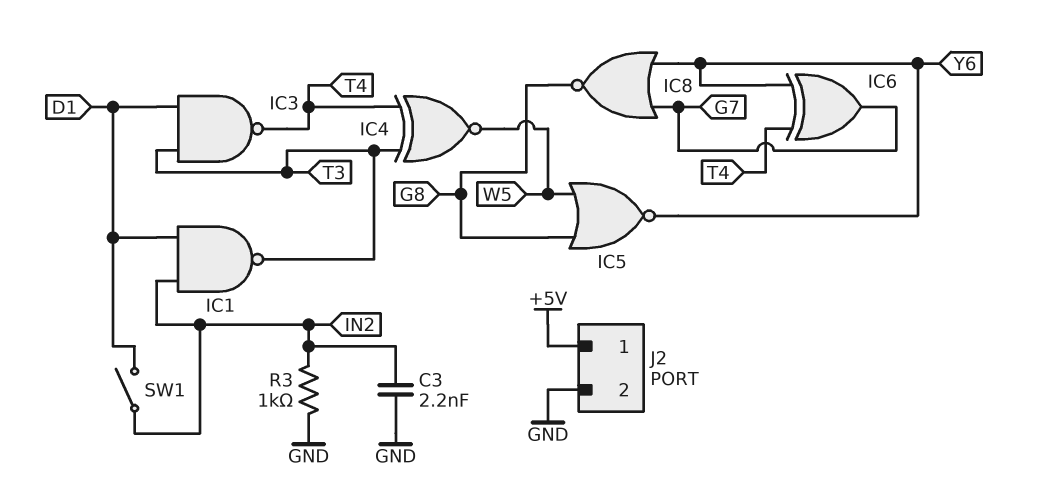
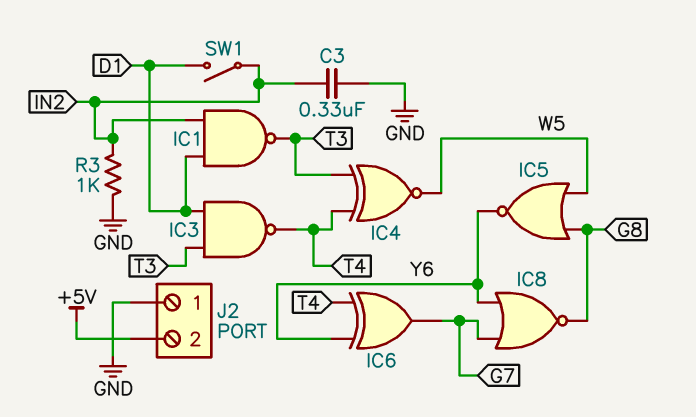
C3: 2.2nF (GND, IN2) -> 330nF (GND, IN2)
J2 pin 1: +5V -> GND
J2 pin 2: GND -> +5V

